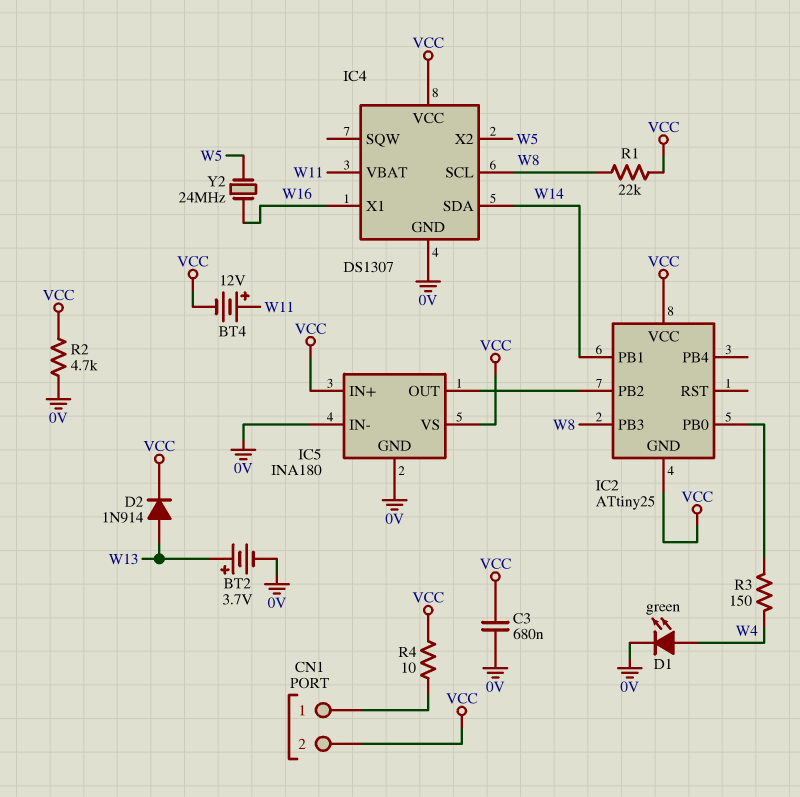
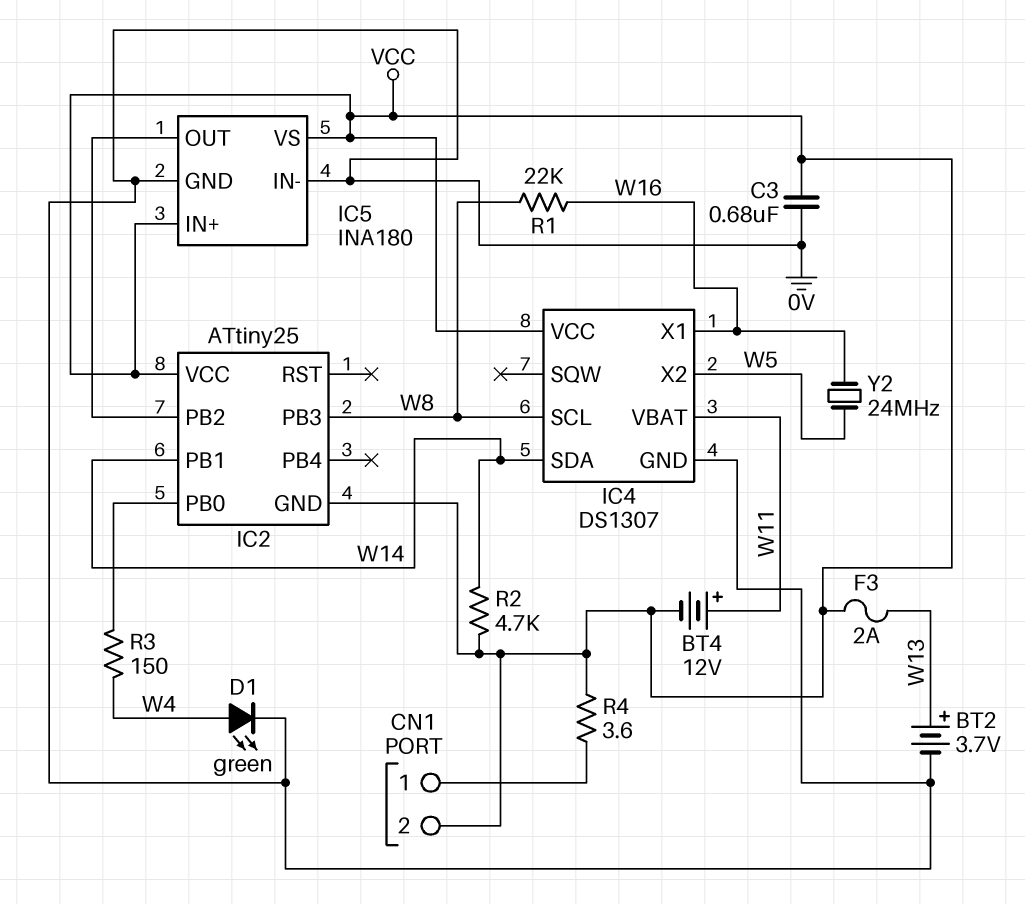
D2: diode 1N914 (A W13, K VCC) -> none
F3: none -> 2A (VCC, W13)
R1: 22k (VCC, W8) -> 22k (W8, W16)
R2: 4.7k (0V, VCC) -> 4.7k (VCC, W14)
R4: 10 (CN1/1, VCC) -> 3.6 (CN1/1, VCC)

